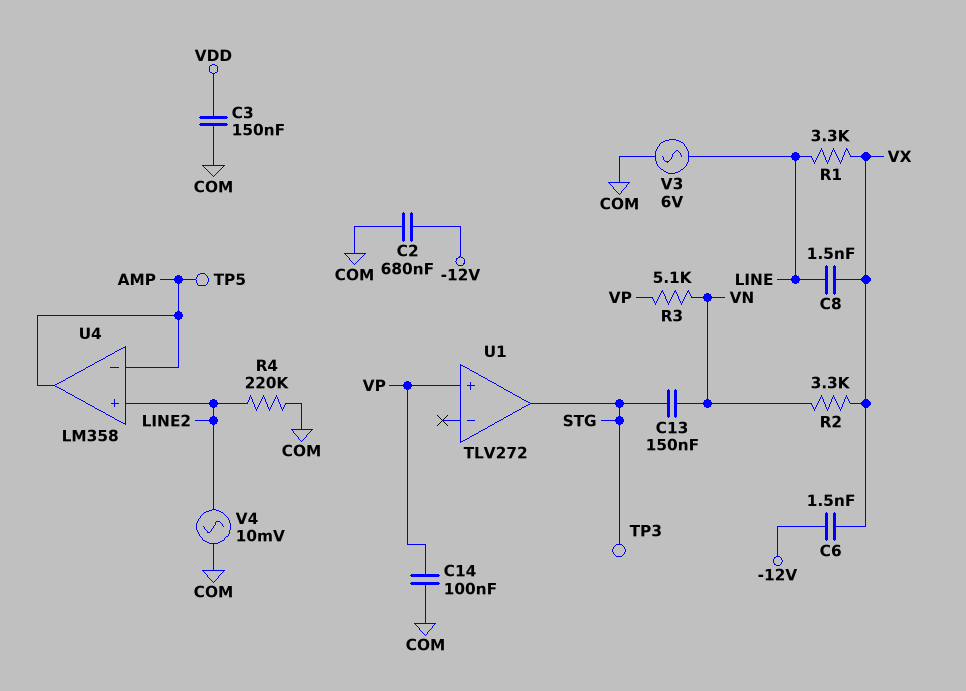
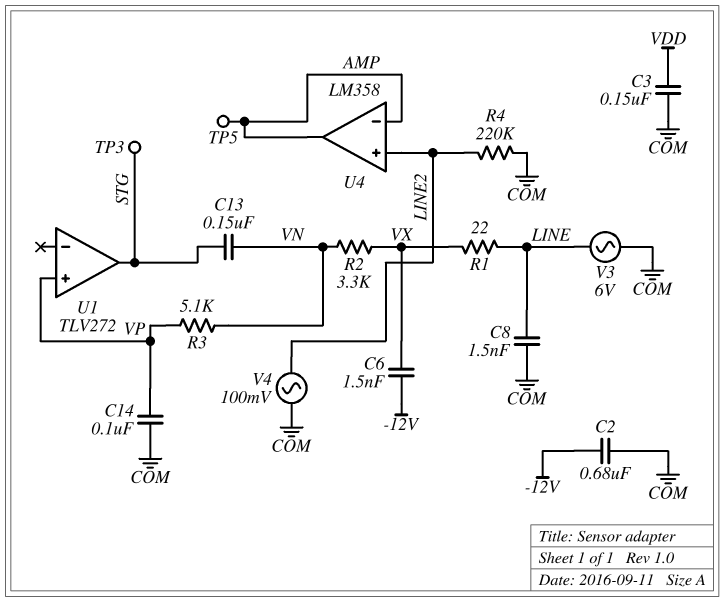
C8: 1.5nF (LINE, VX) -> 1.5nF (COM, LINE)
R1: 3.3k (LINE, VX) -> 22 (LINE, VX)
V4: AC 10mV (COM, LINE2) -> AC 100mV (COM, LINE2)

